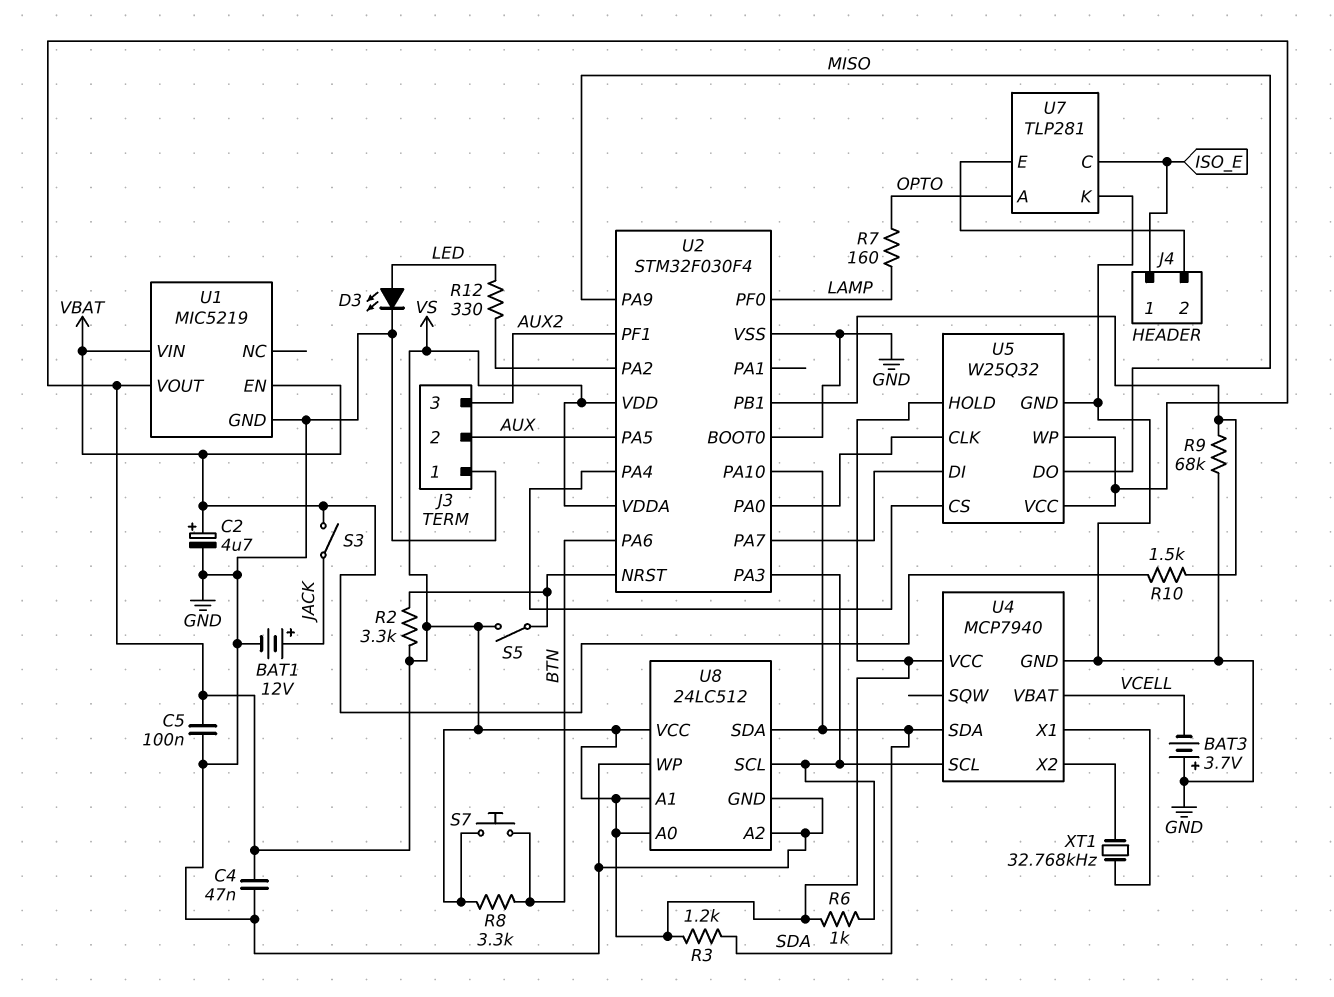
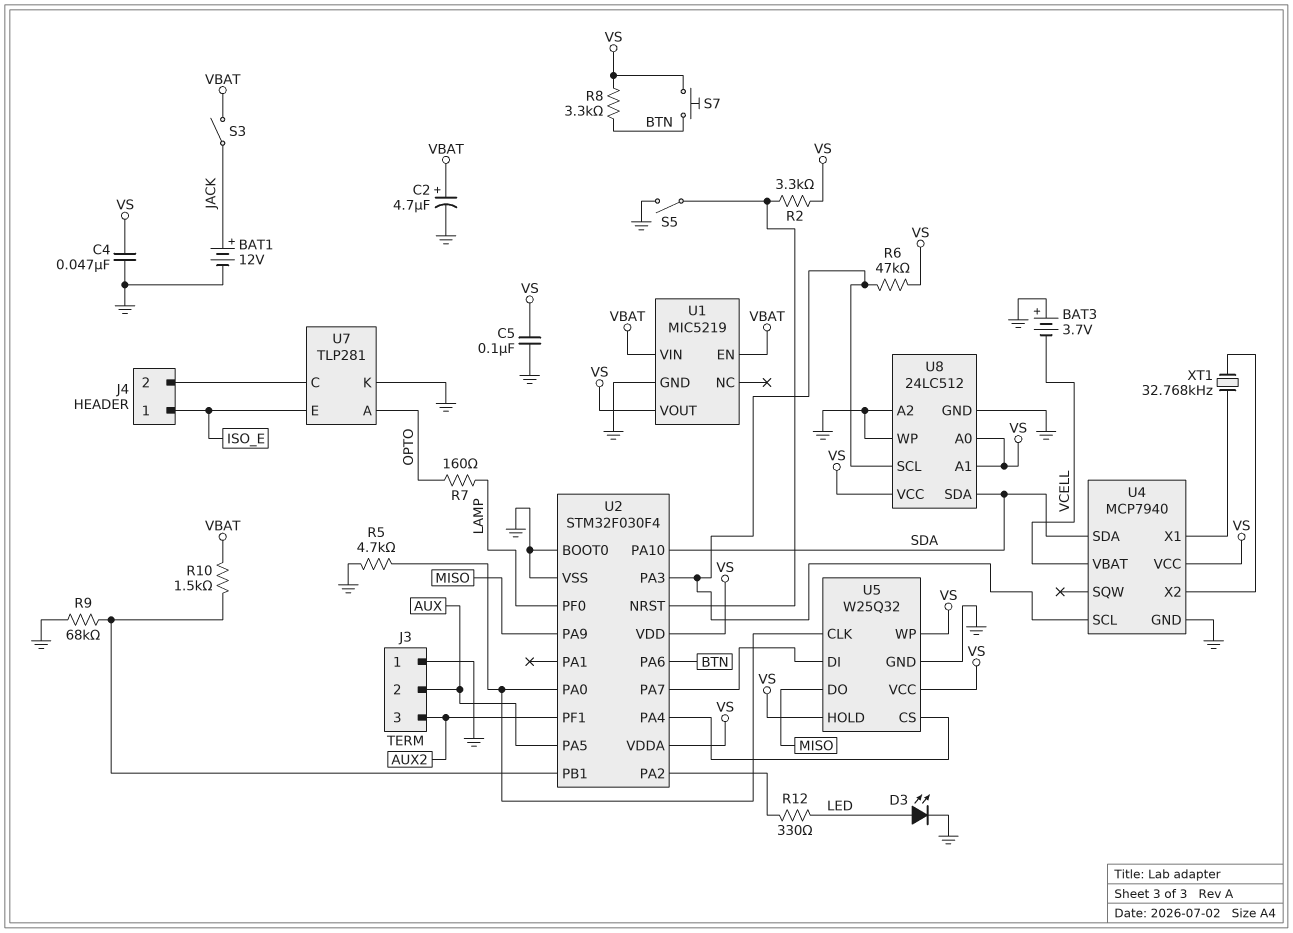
R3: 1.2k (SDA, VS) -> none
R5: none -> 4.7k (GND, U2/PA0)
R6: 1k (U2/PA3, VS) -> 47k (U2/PA3, VS)
S5: switch (U2/NRST, VS) -> switch (GND, U2/NRST)
U7 pin C: ISO_E -> J4/2
U7 pin E: J4/2 -> ISO_E

